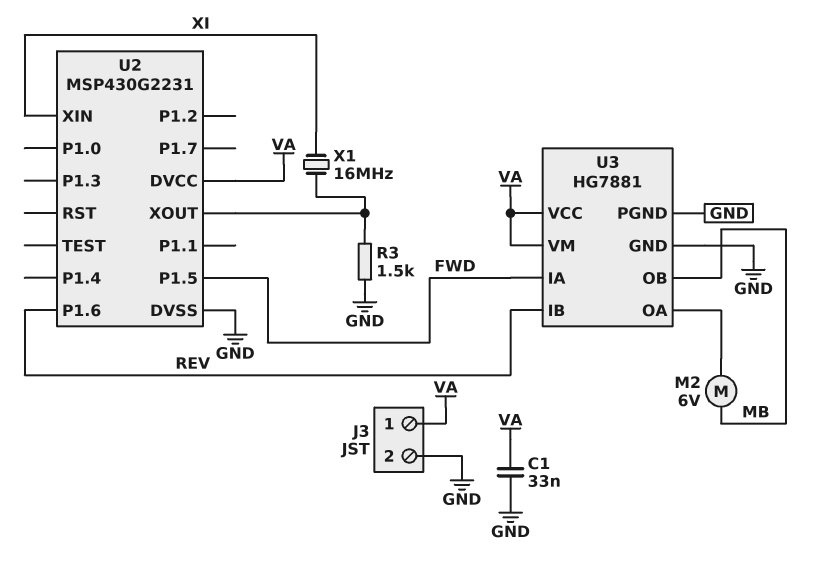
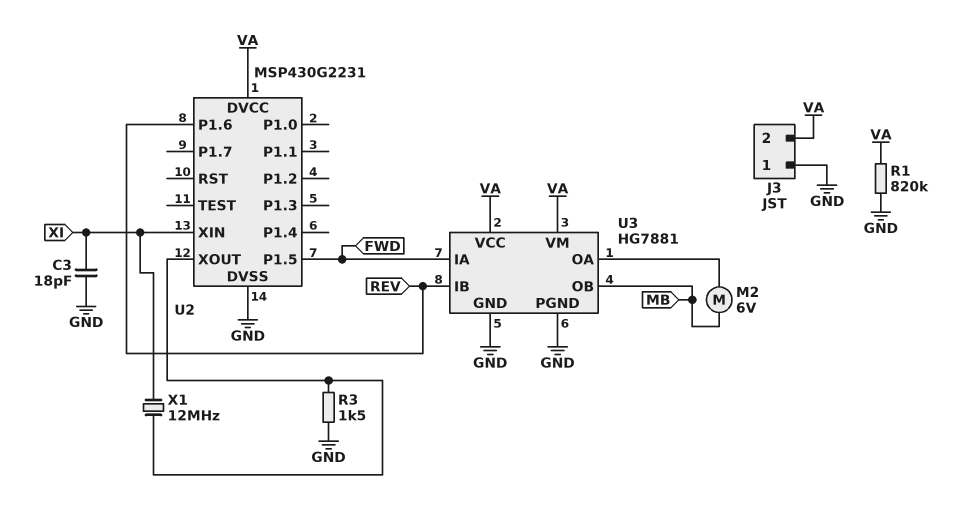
C1: 33nF (GND, VA) -> none
C3: none -> 18pF (GND, XI)
J3 pin 1: VA -> GND
J3 pin 2: GND -> VA
R1: none -> 820k (GND, VA)
X1: 16MHz (U2/XOUT, XI) -> 12MHz (U2/XOUT, XI)

